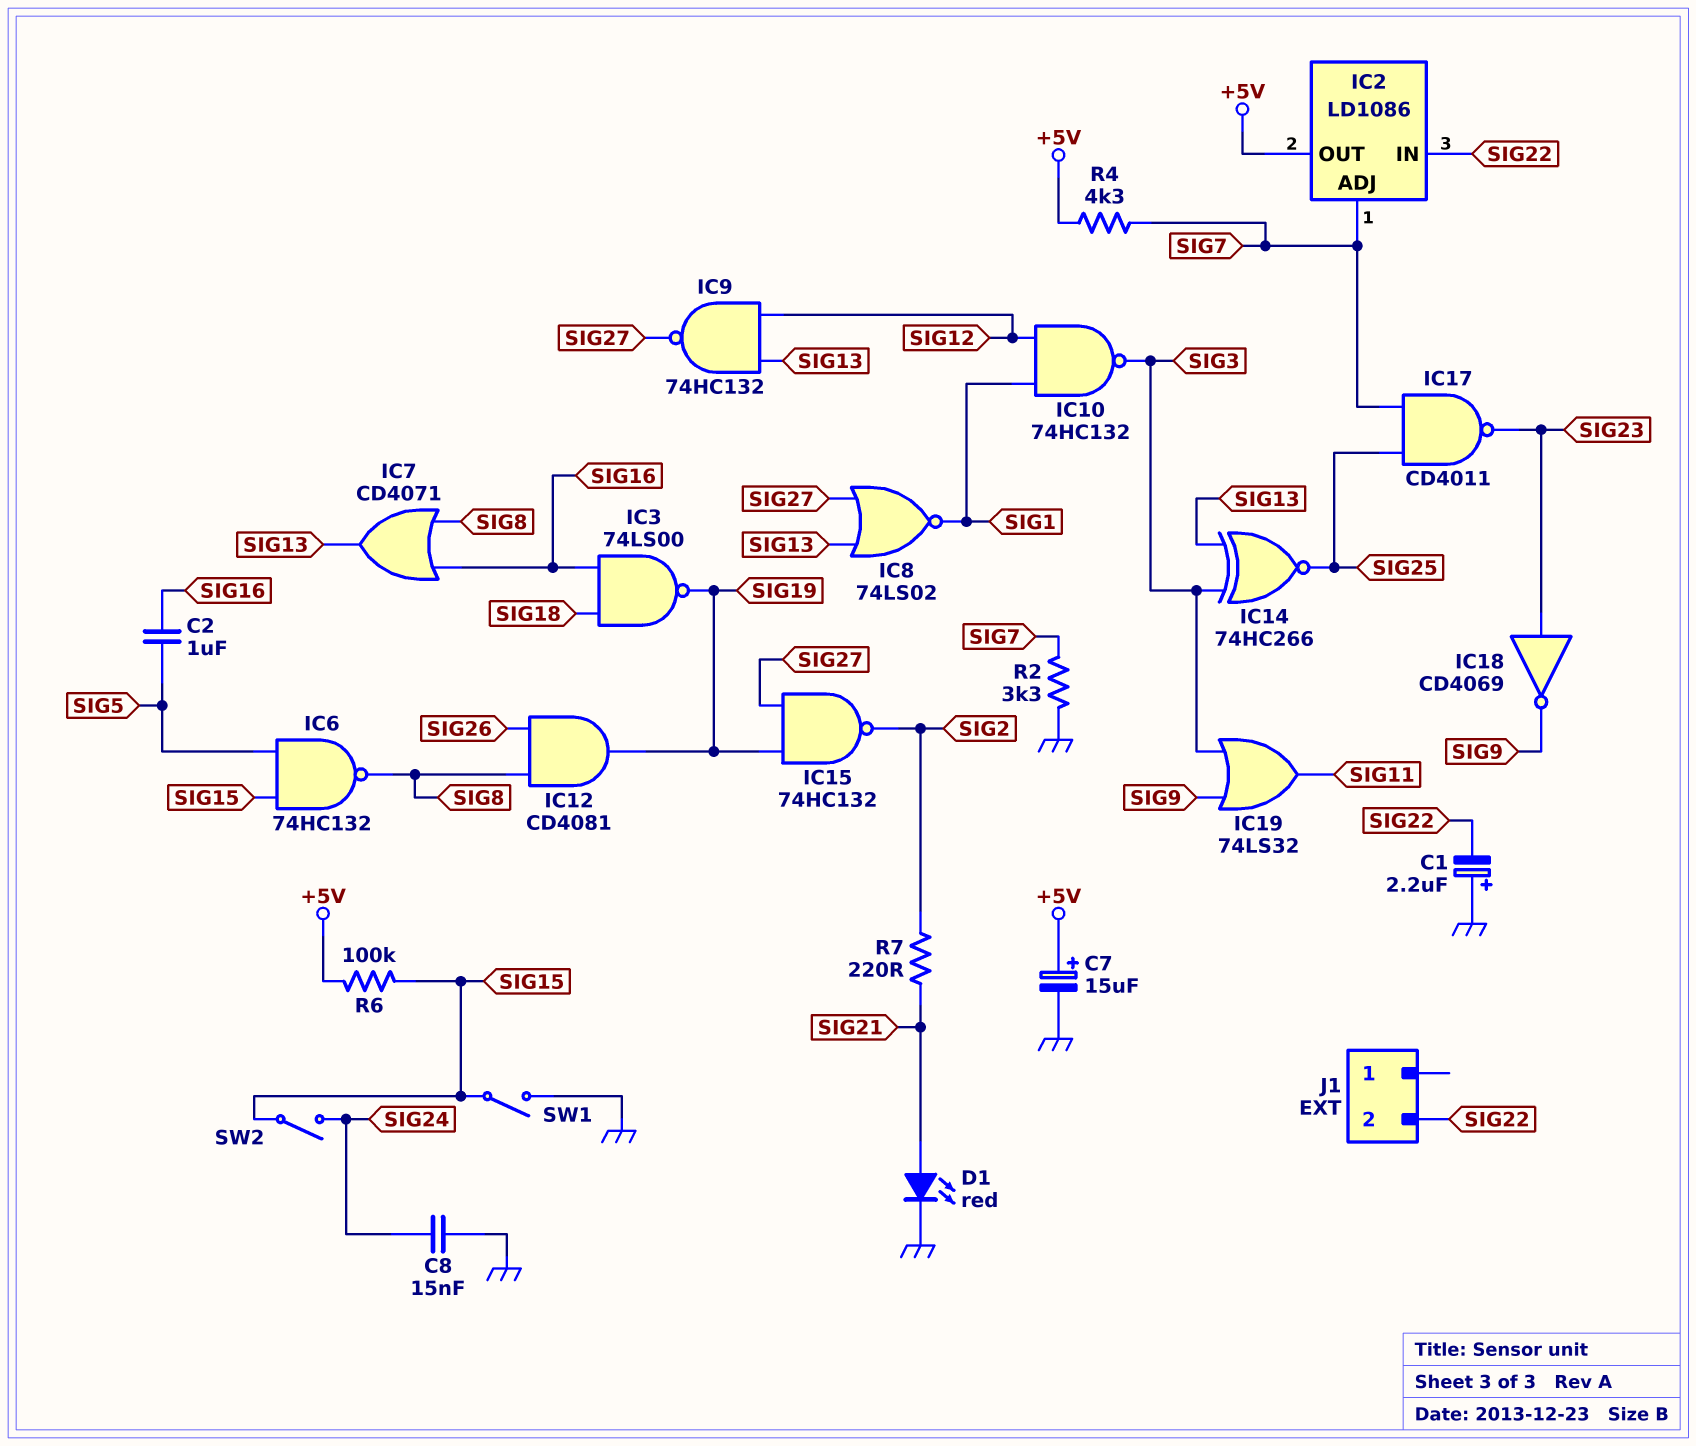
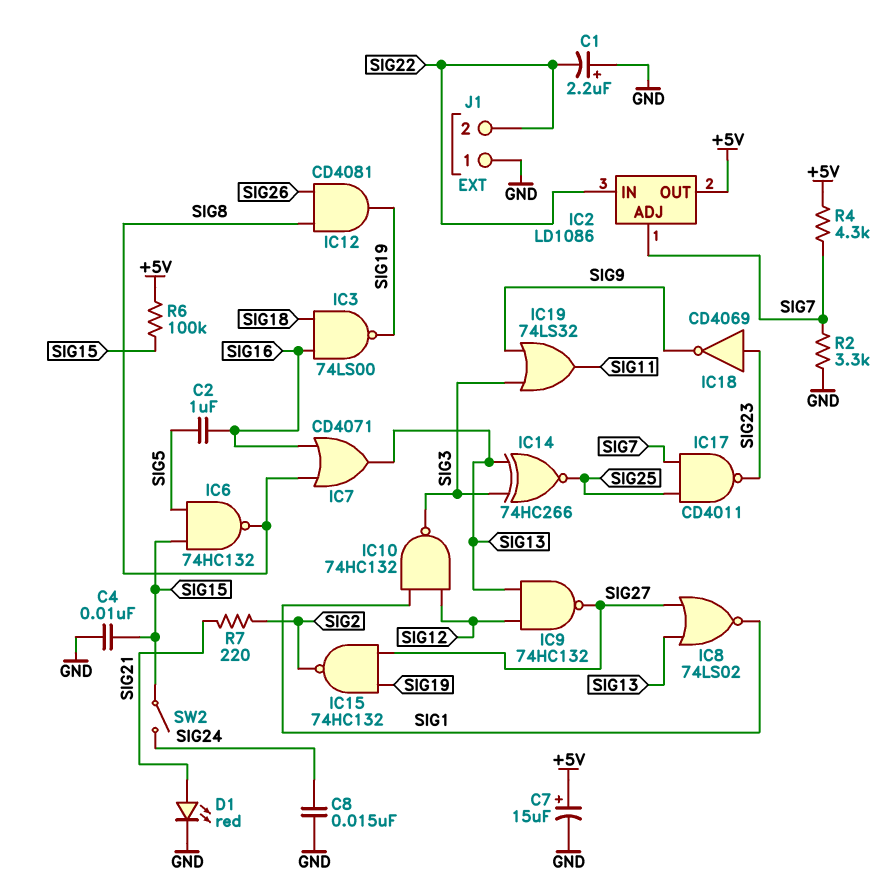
C4: none -> 10nF (GND, SIG15)
J1 pin 1: none -> GND
SW1: switch (GND, SIG15) -> none

